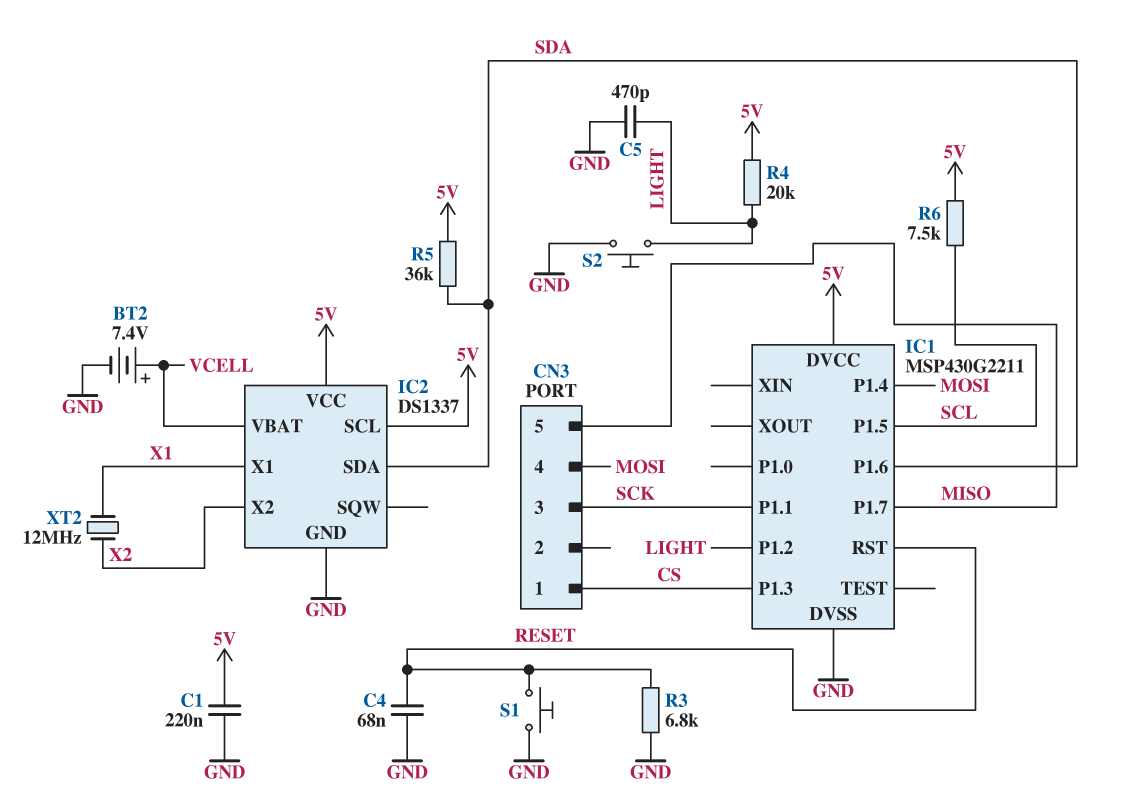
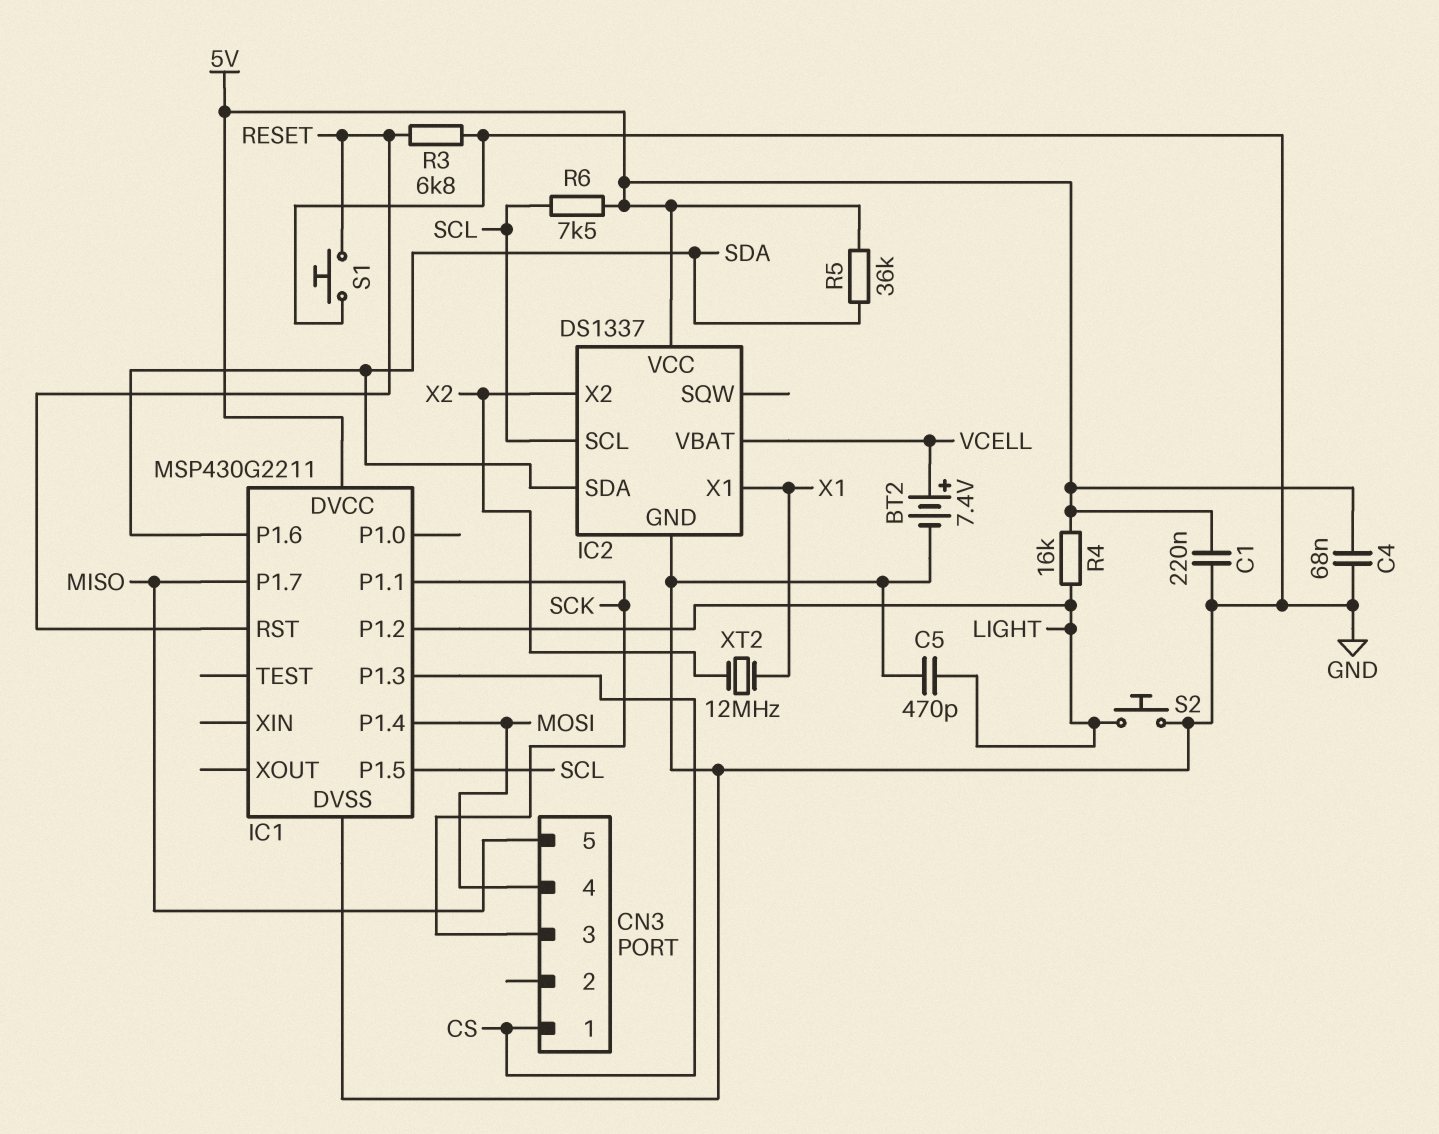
C4: 68nF (GND, RESET) -> 68nF (5V, GND)
IC2 pin SCL: 5V -> SCL
R4: 20k (5V, LIGHT) -> 16k (5V, LIGHT)

